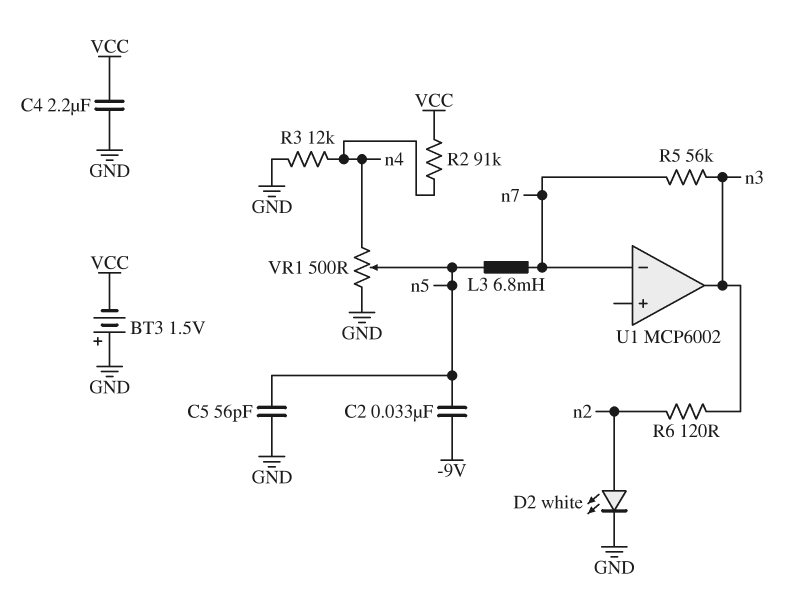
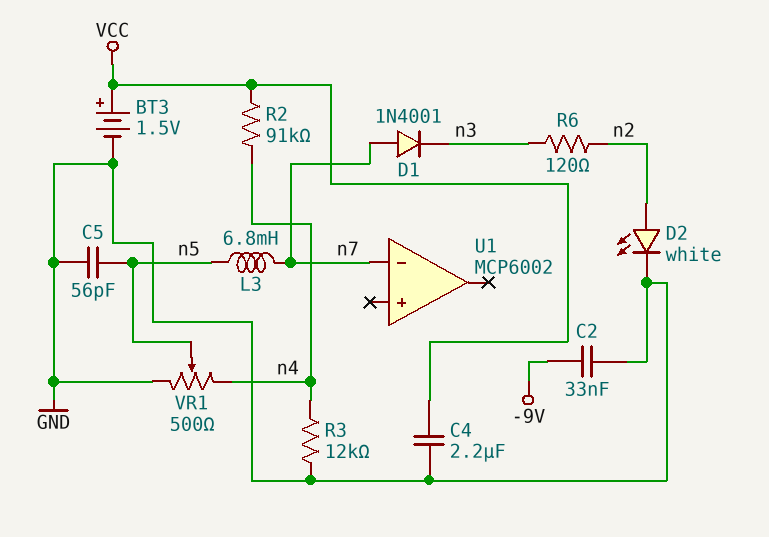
BT3: 1.5V (plus GND, minus VCC) -> 1.5V (plus VCC, minus GND)
C2: 33nF (-9V, n5) -> 33nF (-9V, GND)
D1: none -> diode 1N4001 (A n7, K n3)
R5: 56k (n3, n7) -> none
U1 pin out: n3 -> none

